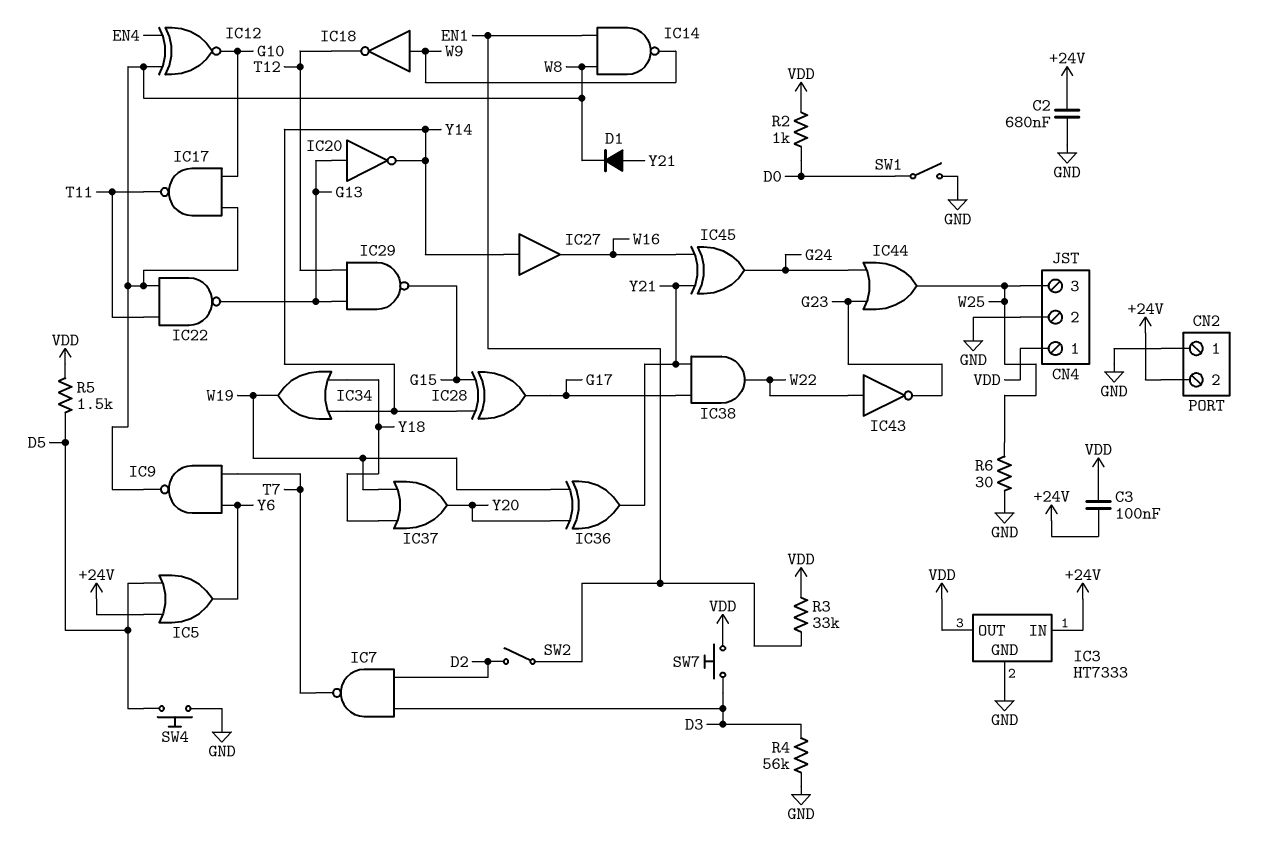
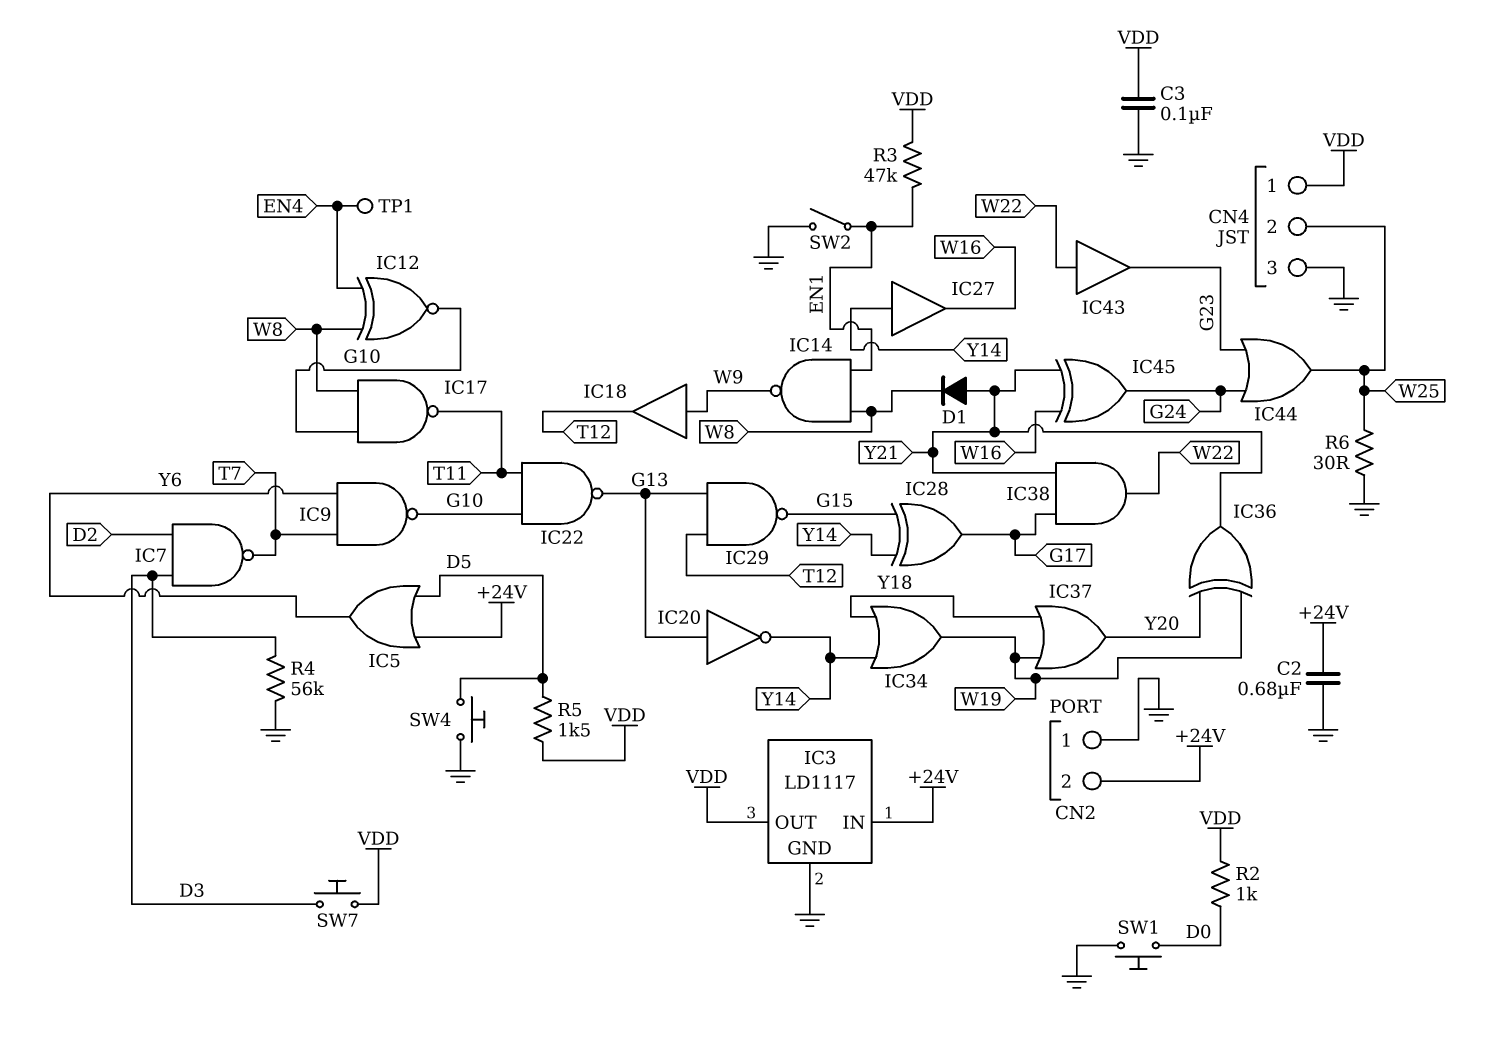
C3: 100nF (+24V, VDD) -> 100nF (GND, VDD)
CN4 pin 2: GND -> W25
CN4 pin 3: W25 -> GND
IC3: HT7333 -> LD1117
IC9: NAND (in T7, in Y6, out W8) -> NAND (in T7, in Y6, out G10)
IC18: NOT (in W9, out T12) -> buffer (in W9, out T12)
IC22: NAND (in T11, in W8, out G13) -> NAND (in G10, in T11, out G13)
IC43: NOT (in W22, out G23) -> buffer (in W22, out G23)
R3: 33k (EN1, VDD) -> 47k (EN1, VDD)
SW1: switch (D0, GND) -> button (D0, GND)
SW2: switch (D2, EN1) -> switch (EN1, GND)
TP1: none -> test point (EN4)

